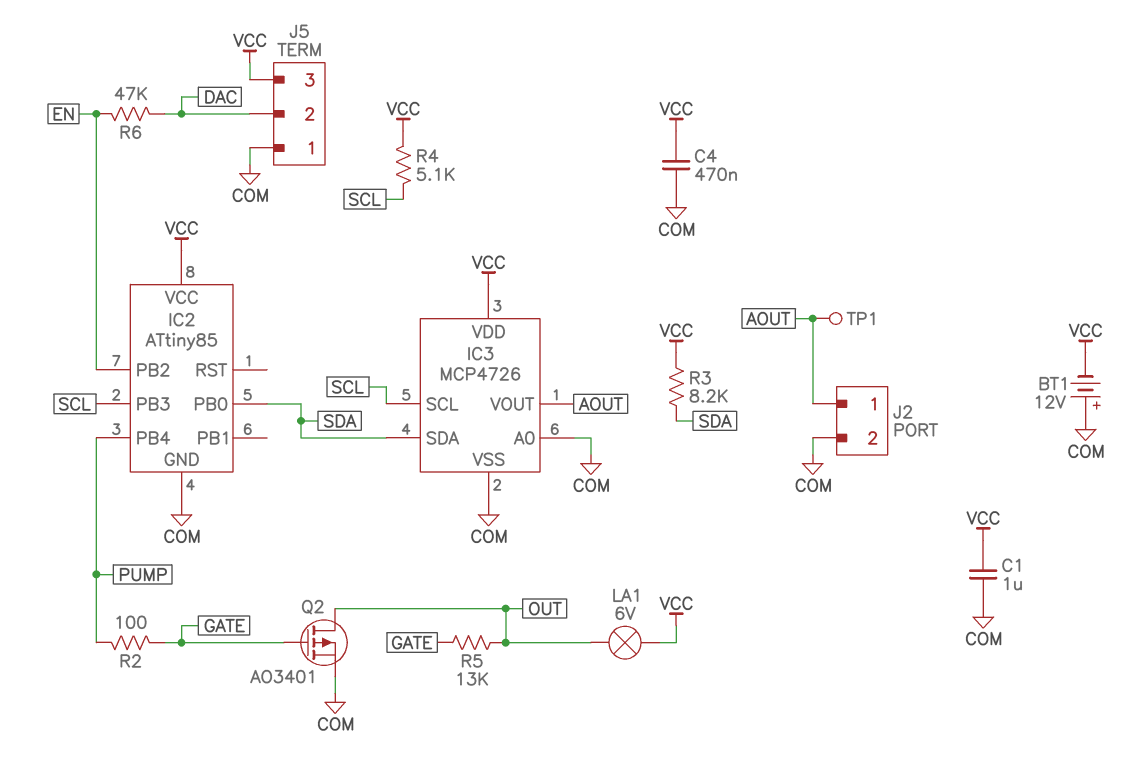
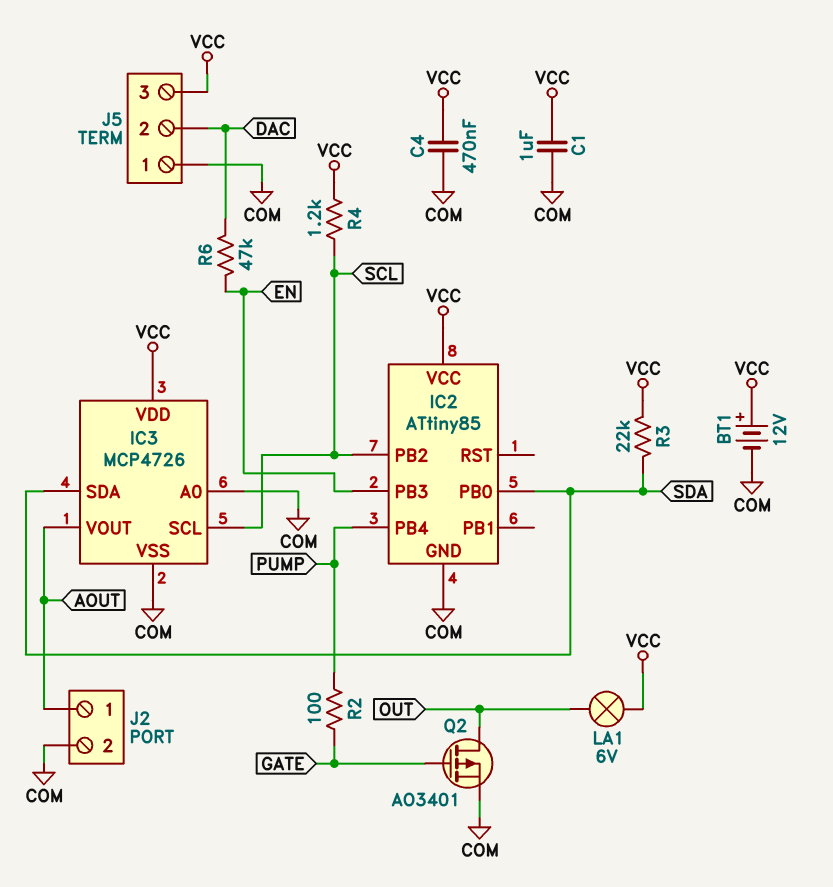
BT1: 12V (plus COM, minus VCC) -> 12V (plus VCC, minus COM)
IC2 pin PB2: EN -> SCL
IC2 pin PB3: SCL -> EN
R3: 8.2k (SDA, VCC) -> 22k (SDA, VCC)
R4: 5.1k (SCL, VCC) -> 1.2k (SCL, VCC)
R5: 13k (GATE, OUT) -> none
TP1: test point (AOUT) -> none

